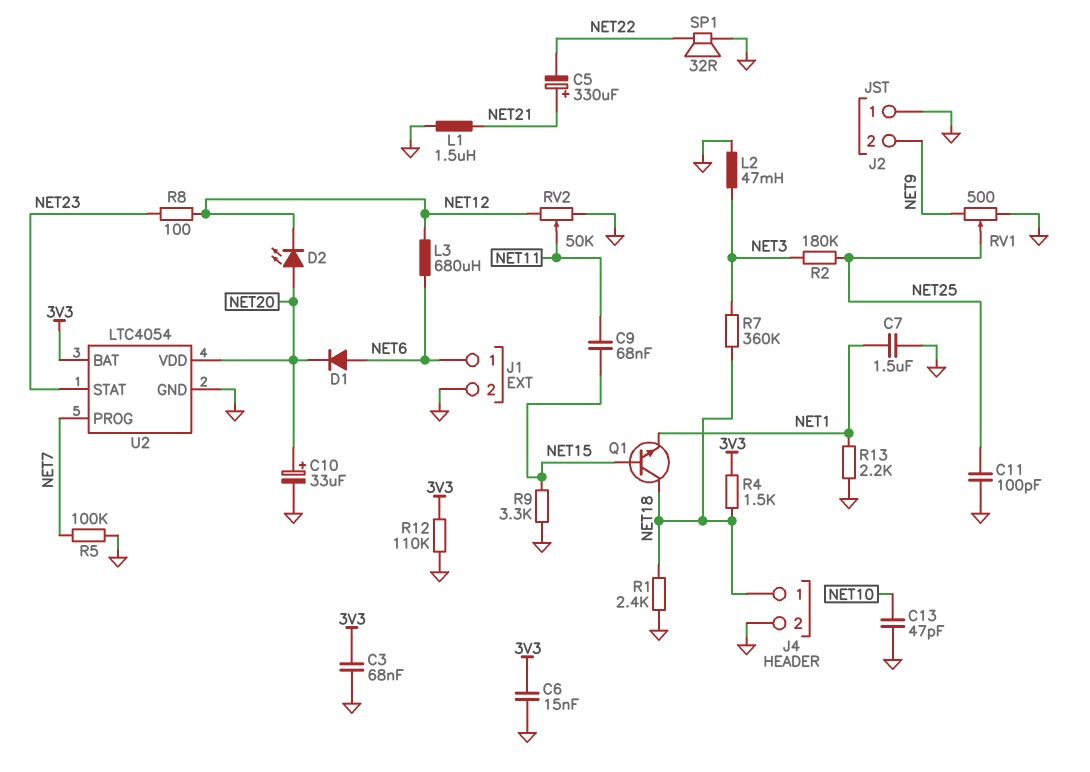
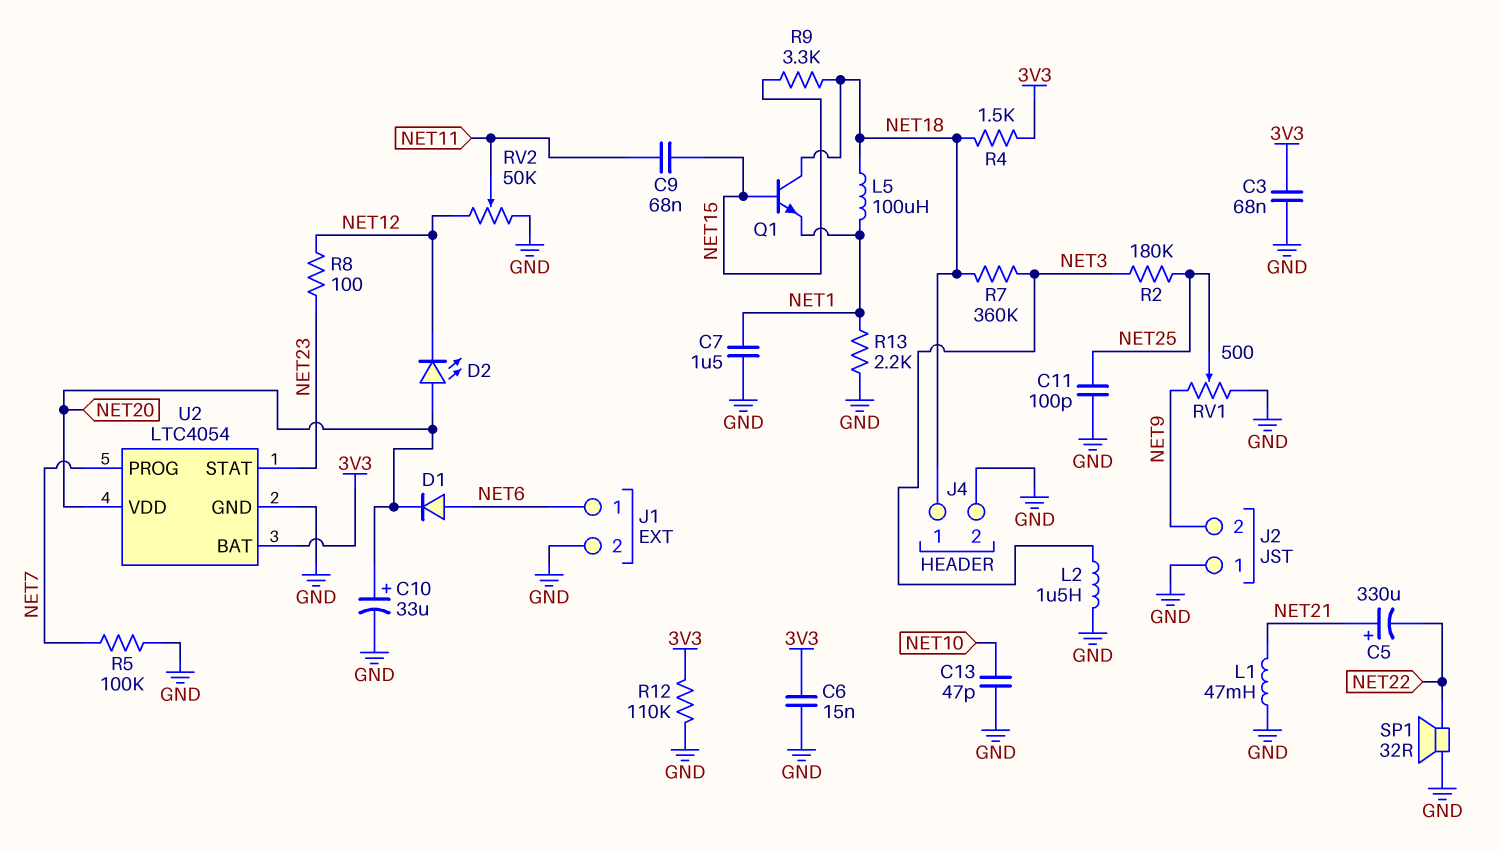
L1: 1.5uH (GND, NET21) -> 47mH (GND, NET21)
L2: 47mH (GND, NET3) -> 1.5uH (GND, NET3)
L3: 680uH (NET6, NET12) -> none
L5: none -> 100uH (NET1, NET18)
R1: 2.4k (GND, NET18) -> none
R9: 3.3k (GND, NET15) -> 3.3k (NET15, NET18)

